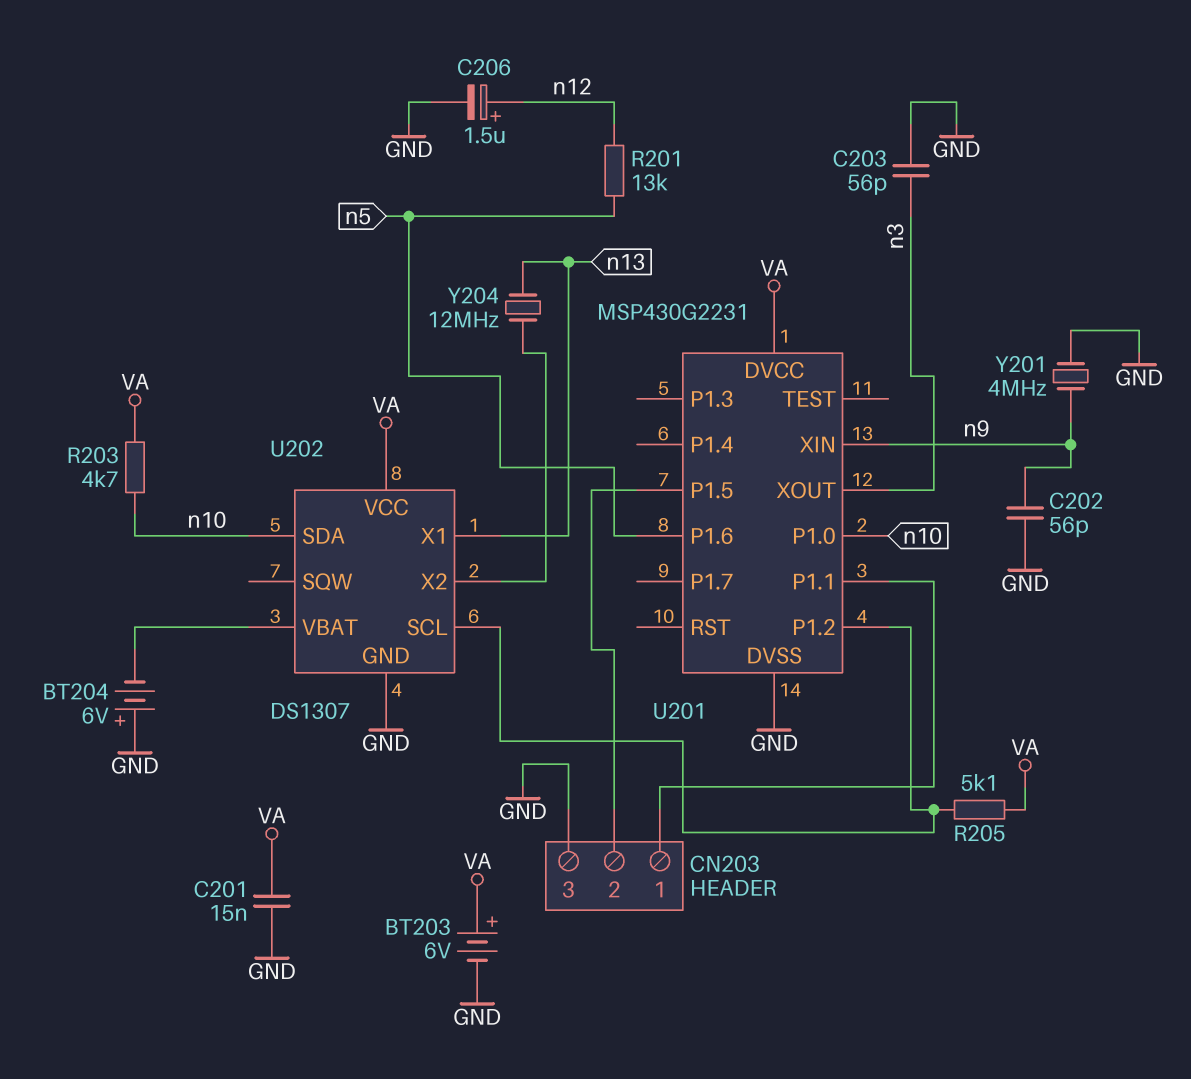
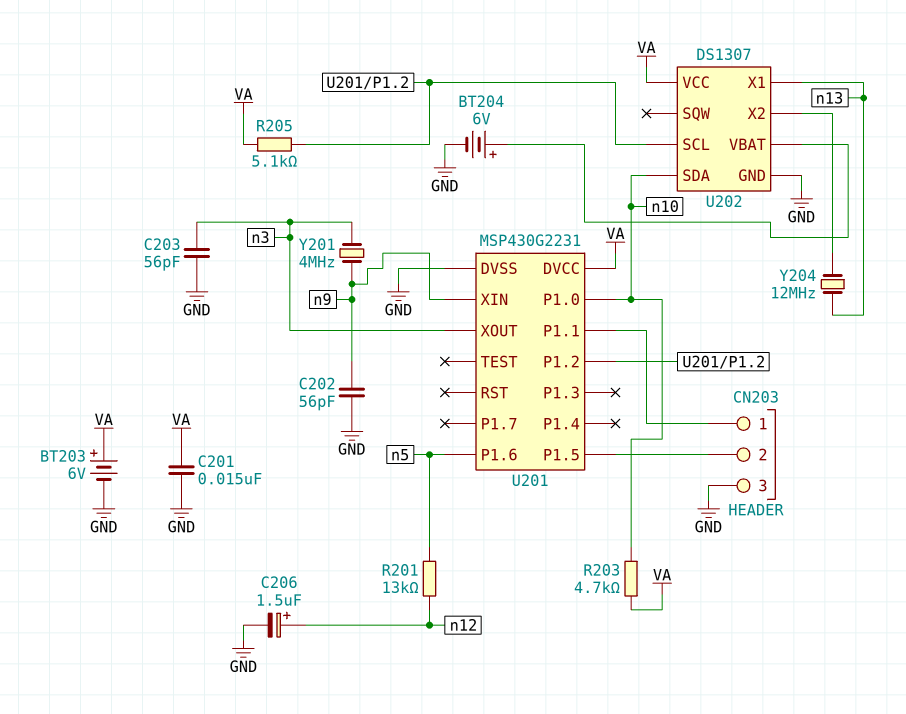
BT204: 6V (plus GND, minus U202/VBAT) -> 6V (plus U202/VBAT, minus GND)
Y201: 4MHz (GND, n9) -> 4MHz (n3, n9)

